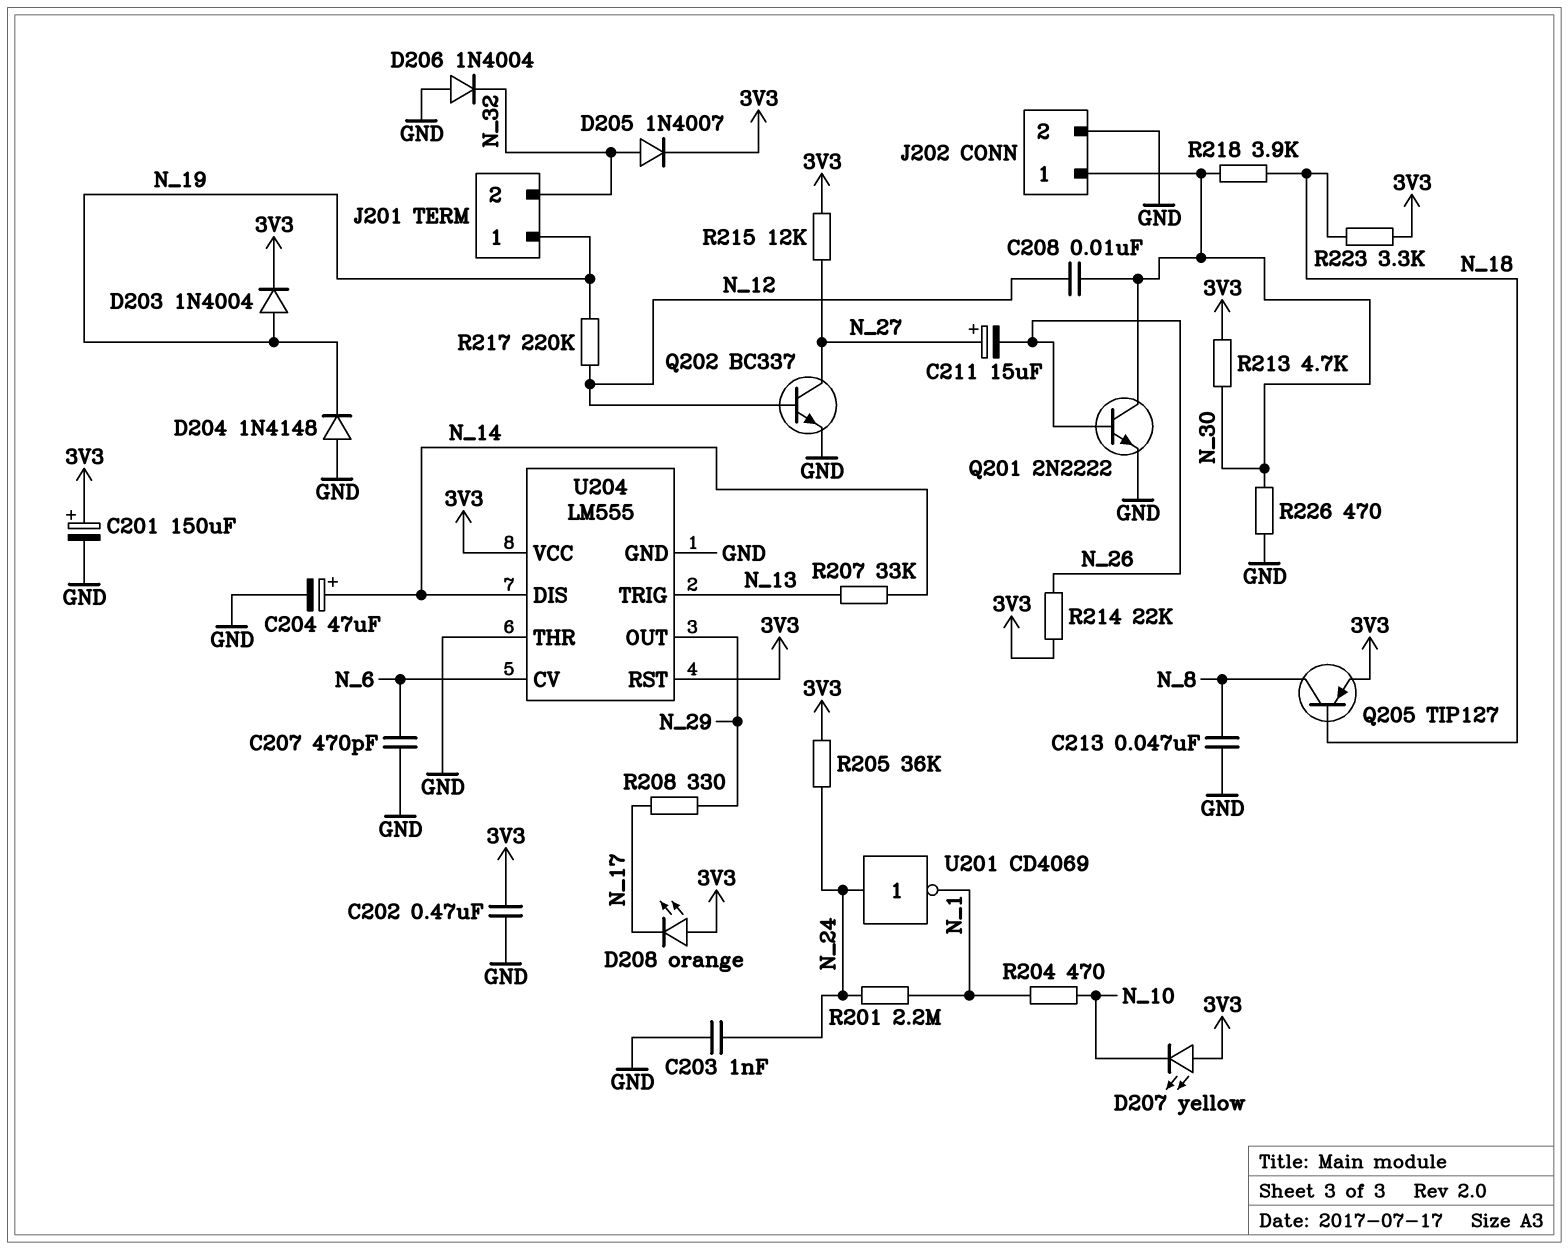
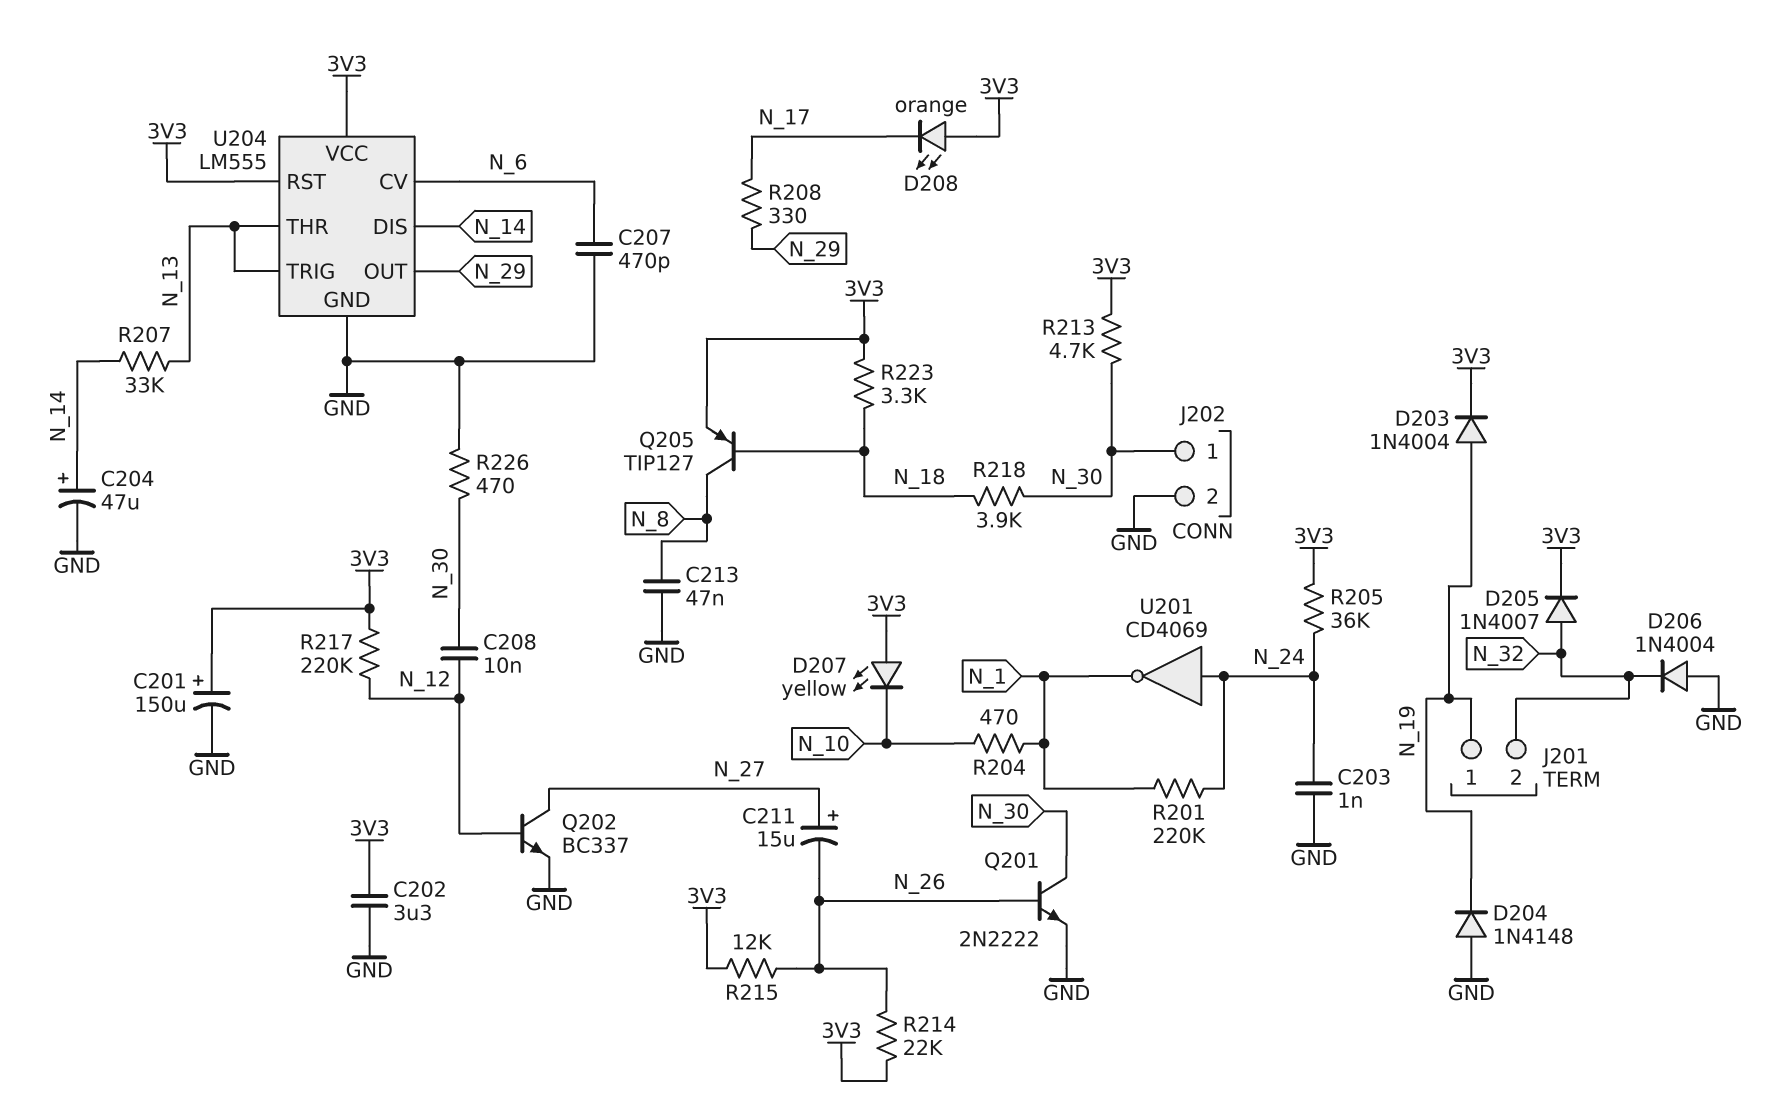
C202: 470nF (3V3, GND) -> 3.3uF (3V3, GND)
R201: 2.2M (N_1, N_24) -> 220k (N_1, N_24)
R215: 12k (3V3, N_27) -> 12k (3V3, N_26)
R217: 220k (N_12, N_19) -> 220k (3V3, N_12)
U204 pin THR: GND -> N_13

